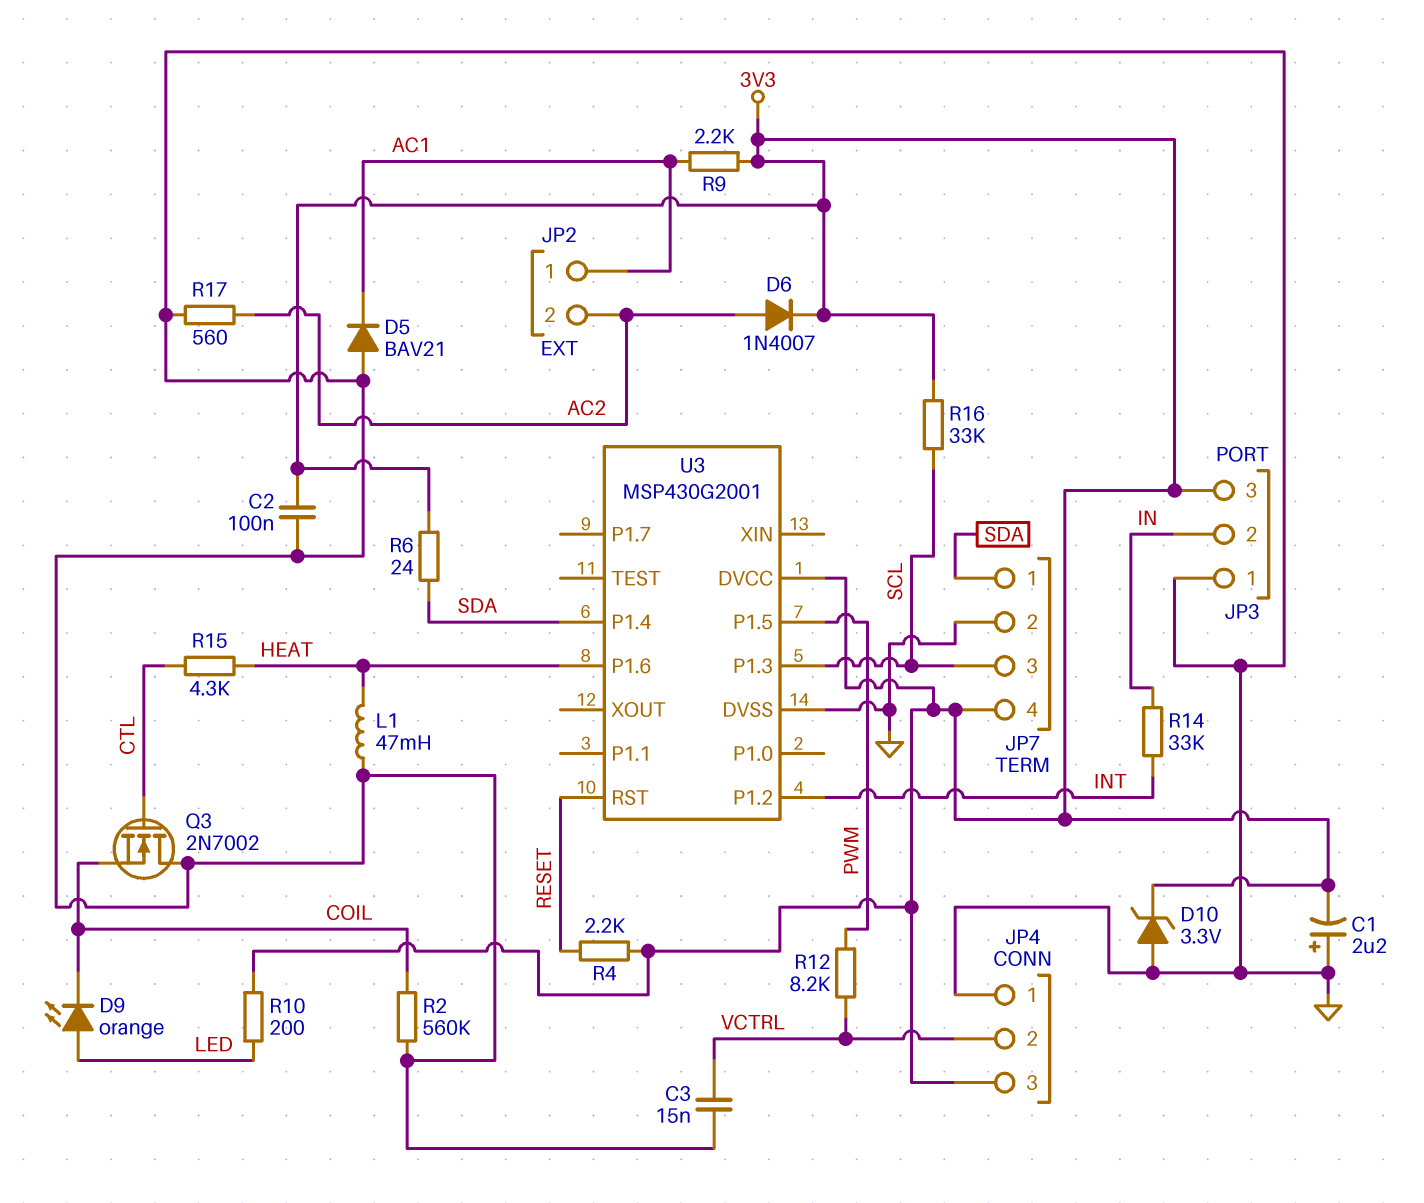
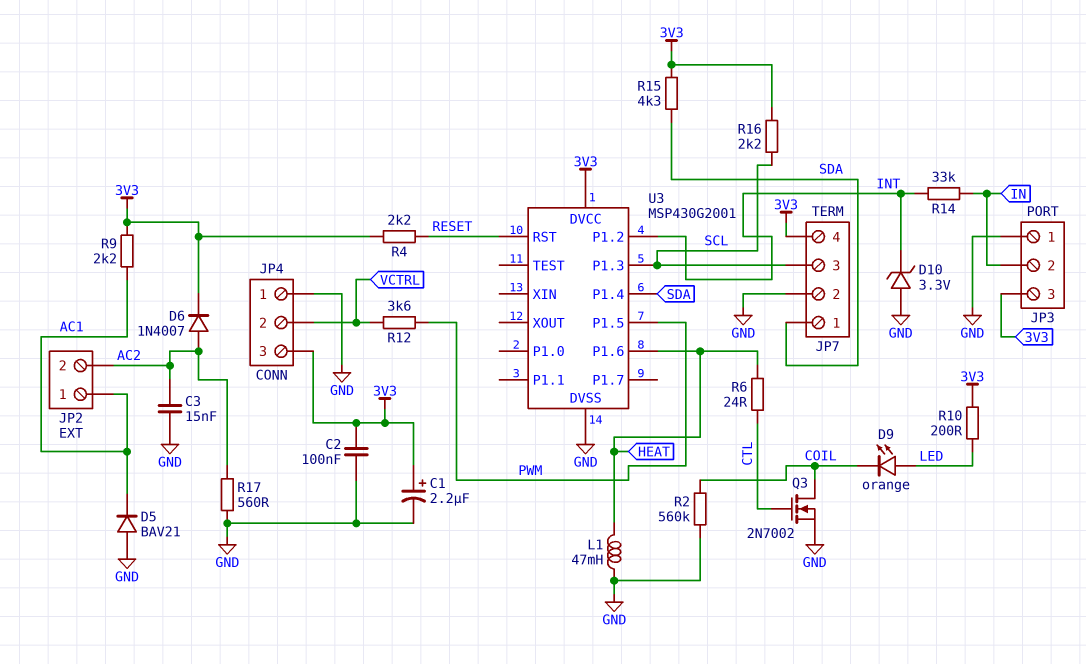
C1: 2.2uF (plus GND, minus 3V3) -> 2.2uF (plus 3V3, minus GND)
C3: 15nF (GND, VCTRL) -> 15nF (AC2, GND)
D10: zener 3.3V (A GND, K 3V3) -> zener 3.3V (A GND, K INT)
Q3: NMOS 2N7002 (G CTL, D GND, S COIL) -> NMOS 2N7002 (G CTL, D COIL, S GND)
R6: 24 (3V3, SDA) -> 24 (CTL, HEAT)
R12: 8.2k (PWM, VCTRL) -> 3.6k (PWM, VCTRL)
R15: 4.3k (CTL, HEAT) -> 4.3k (3V3, SDA)
R16: 33k (3V3, SCL) -> 2.2k (3V3, SCL)

